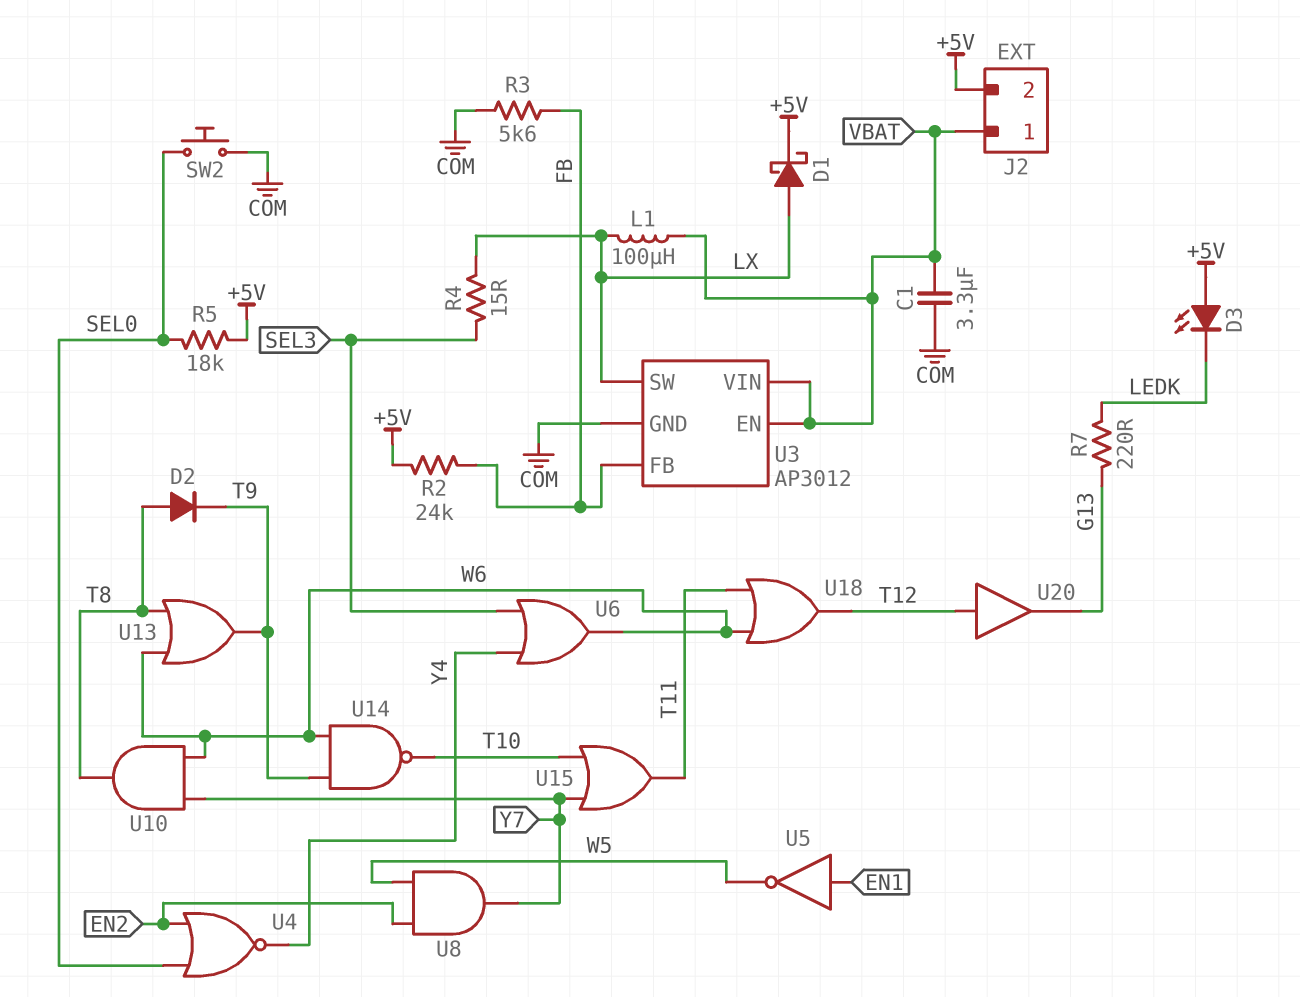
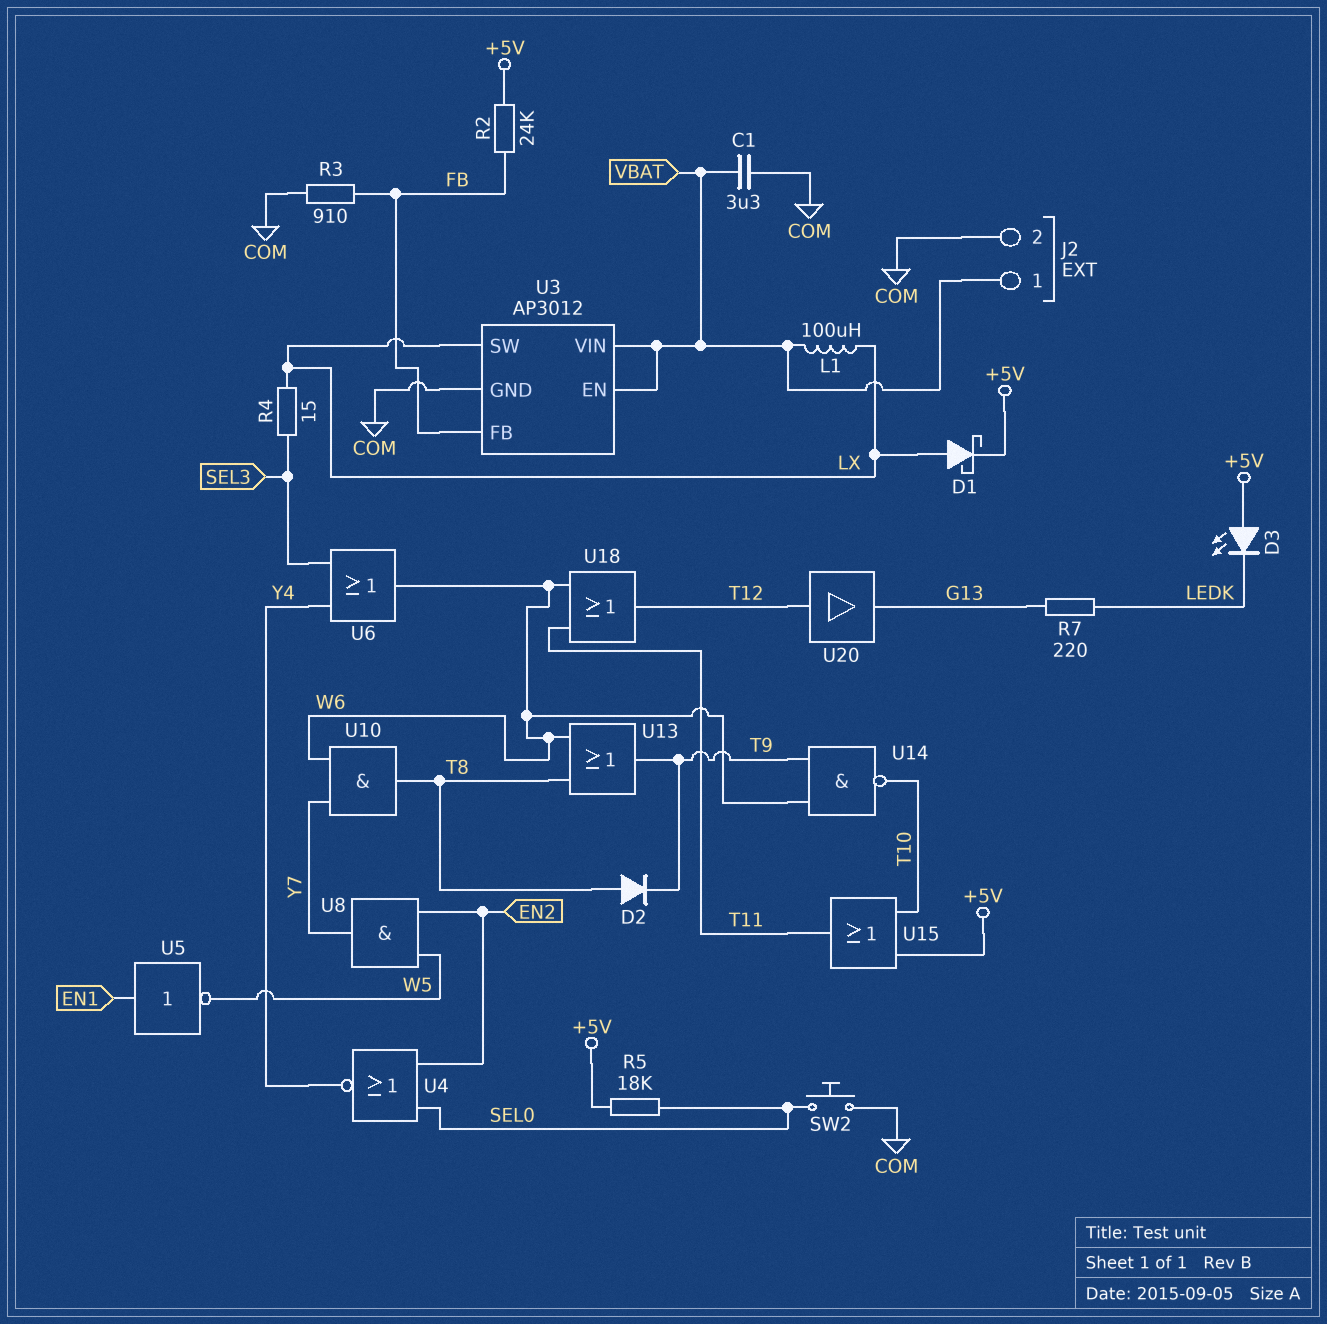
J2 pin 2: +5V -> COM
R3: 5.6k (COM, FB) -> 910 (COM, FB)
U15: OR (in T10, in Y7, out T11) -> OR (in +5V, in T10, out T11)

